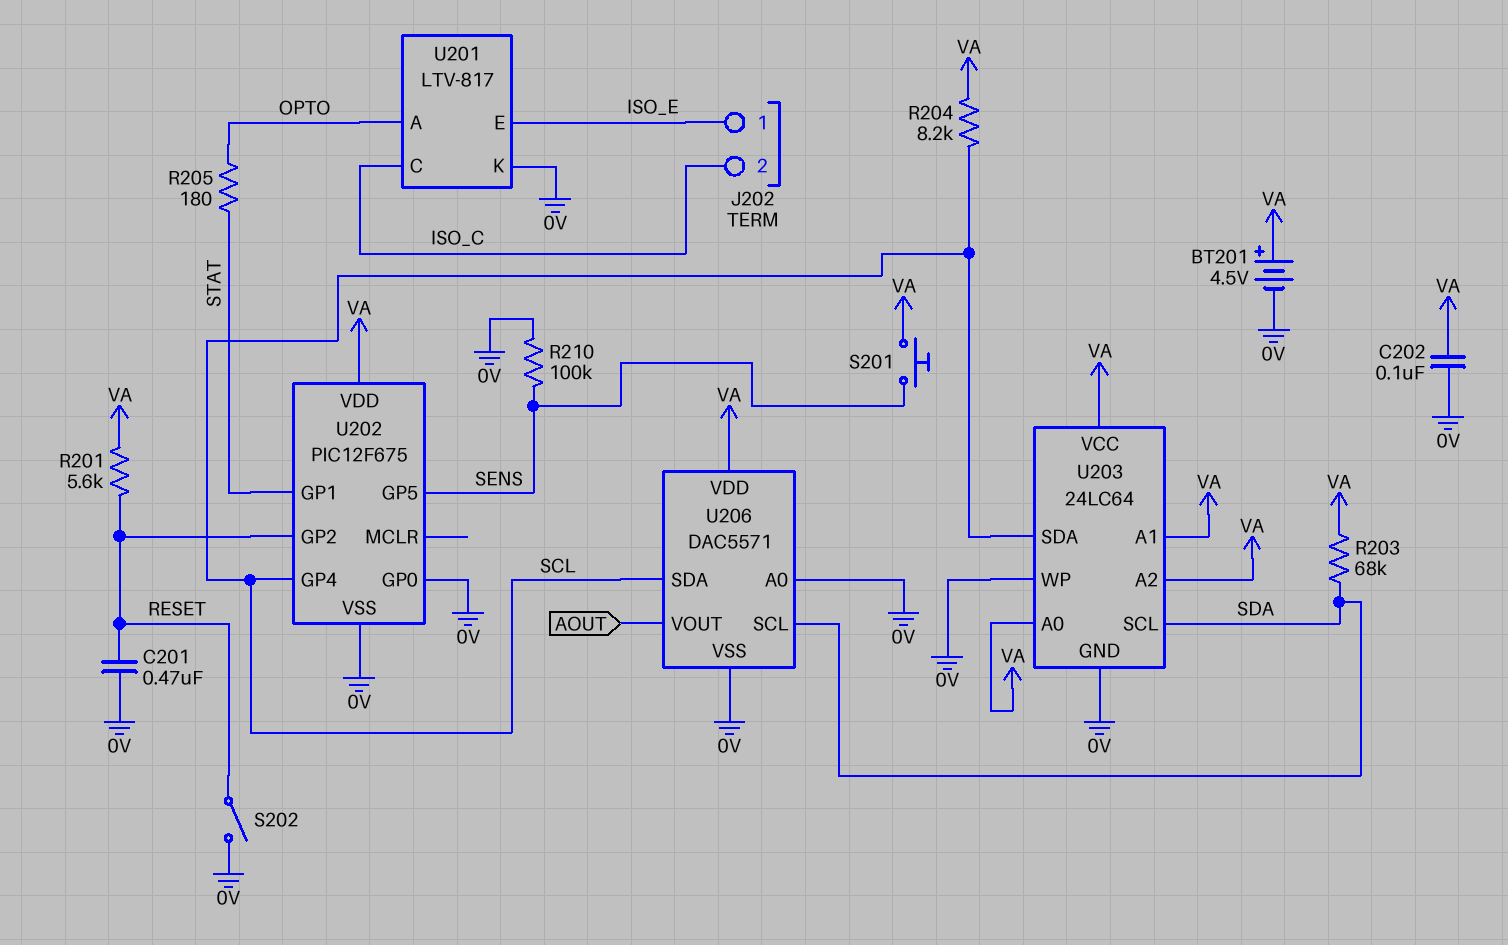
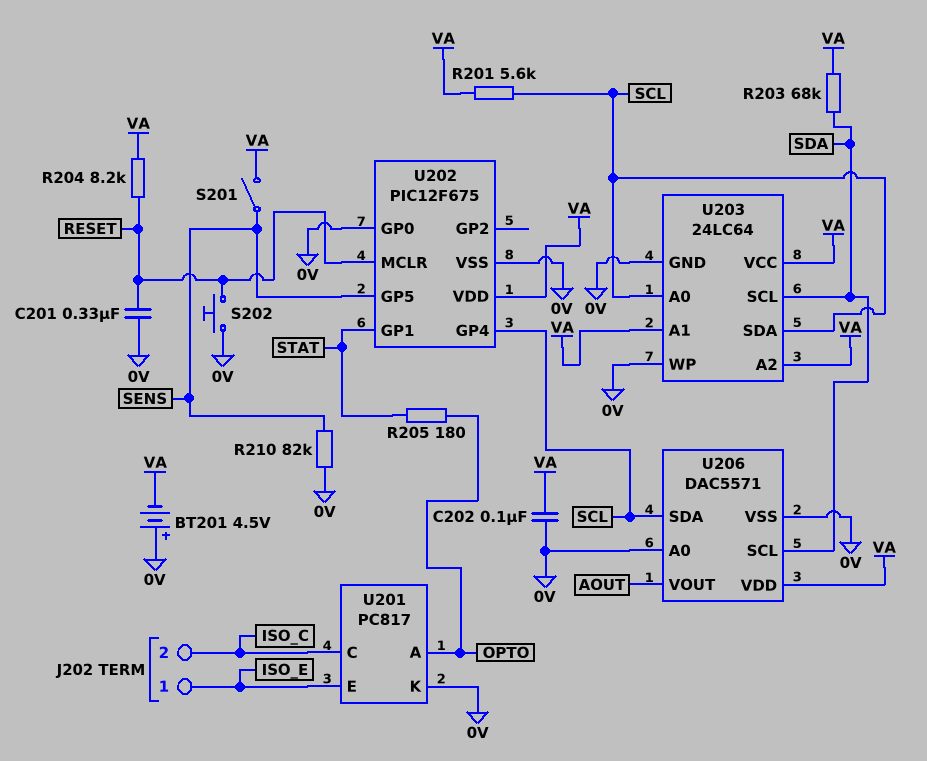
BT201: 4.5V (plus VA, minus 0V) -> 4.5V (plus 0V, minus VA)
C201: 470nF (0V, RESET) -> 330nF (0V, RESET)
R201: 5.6k (RESET, VA) -> 5.6k (SCL, VA)
R204: 8.2k (SCL, VA) -> 8.2k (RESET, VA)
R210: 100k (0V, SENS) -> 82k (0V, SENS)
S201: button (SENS, VA) -> switch (SENS, VA)
S202: switch (0V, RESET) -> button (0V, RESET)
U201: LTV-817 -> PC817
U202 pin GP2: RESET -> none
U202 pin MCLR: none -> RESET
U203 pin A0: VA -> SCL

